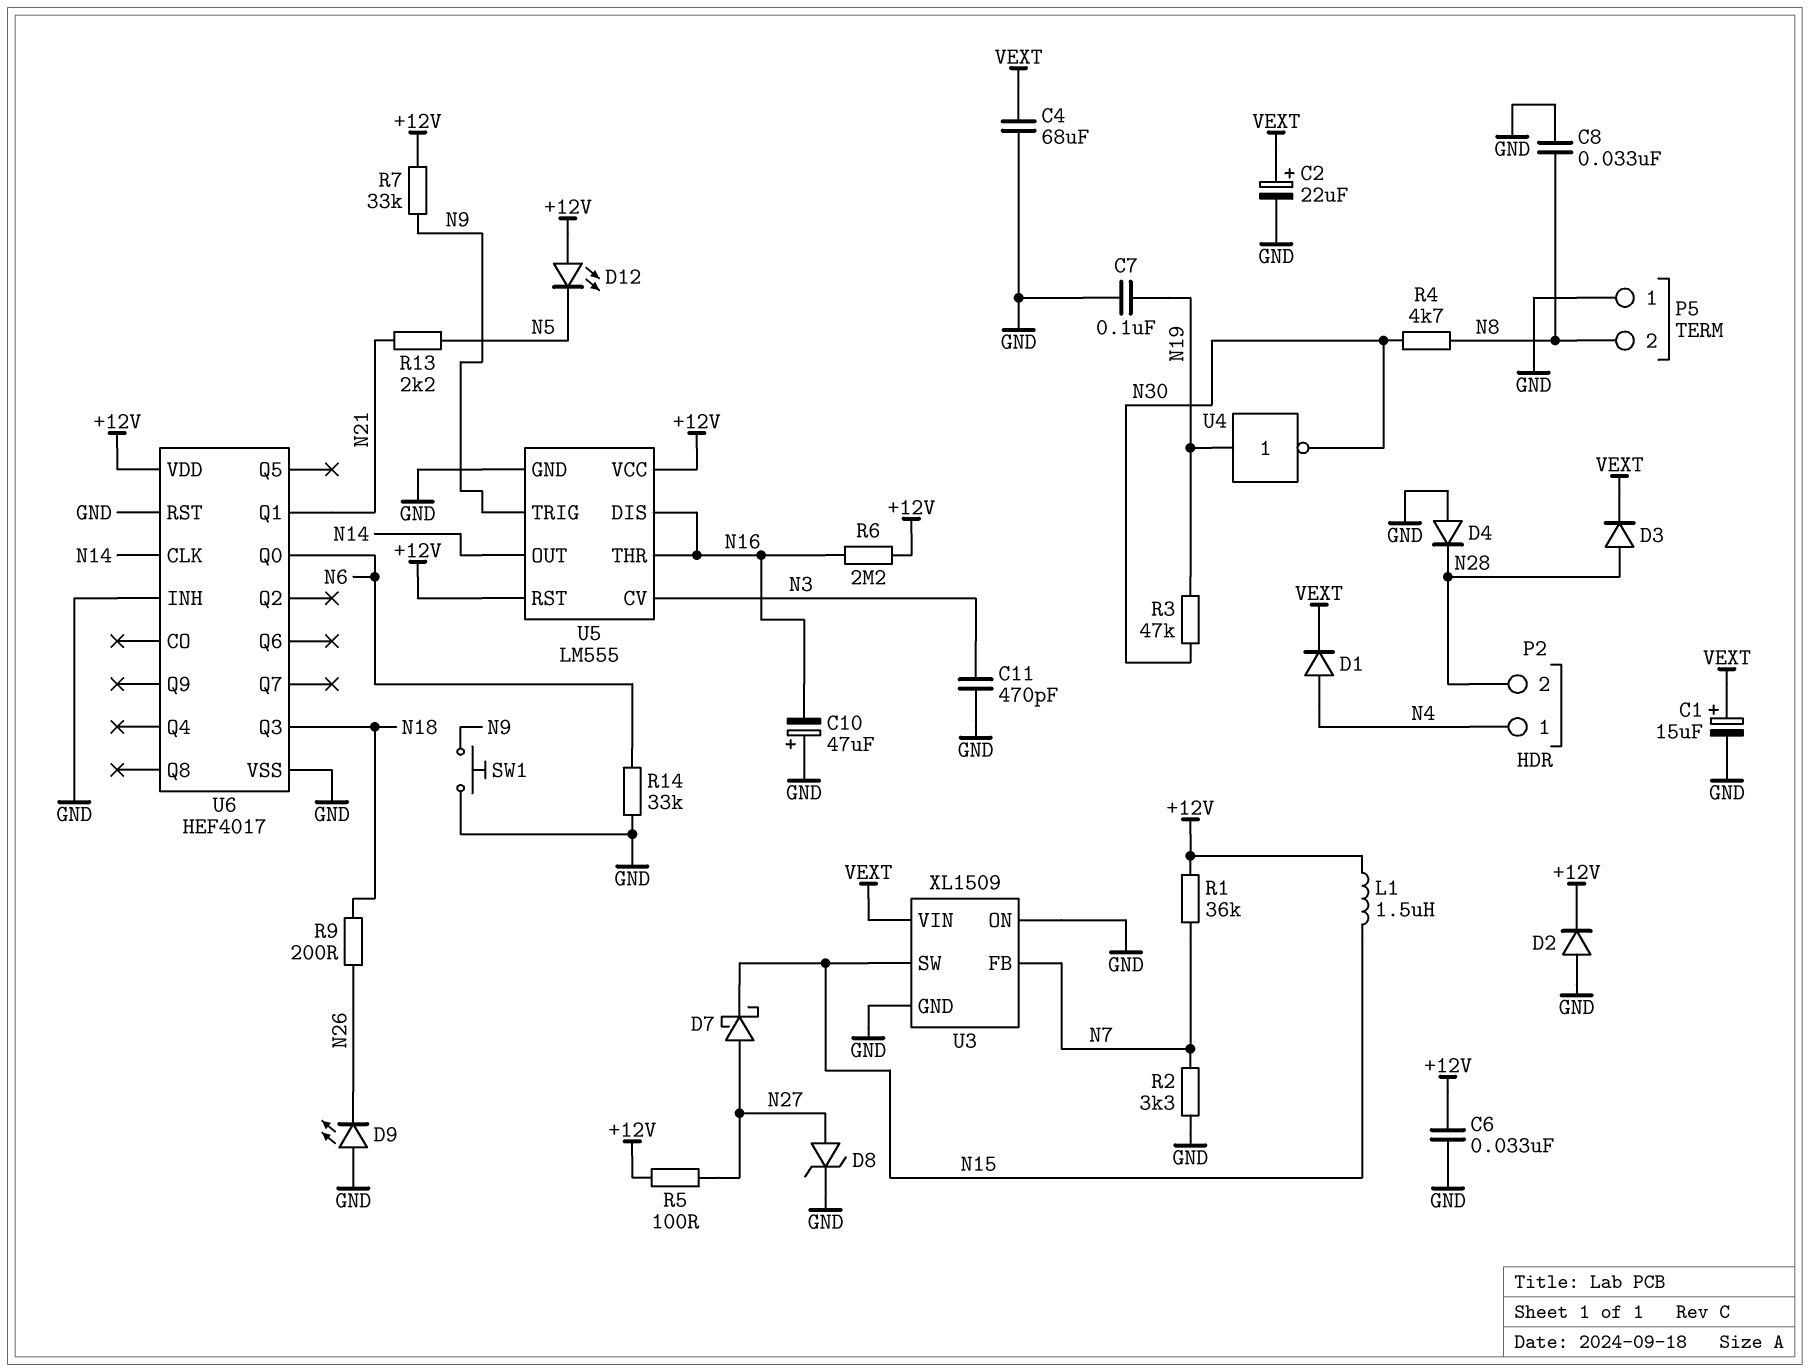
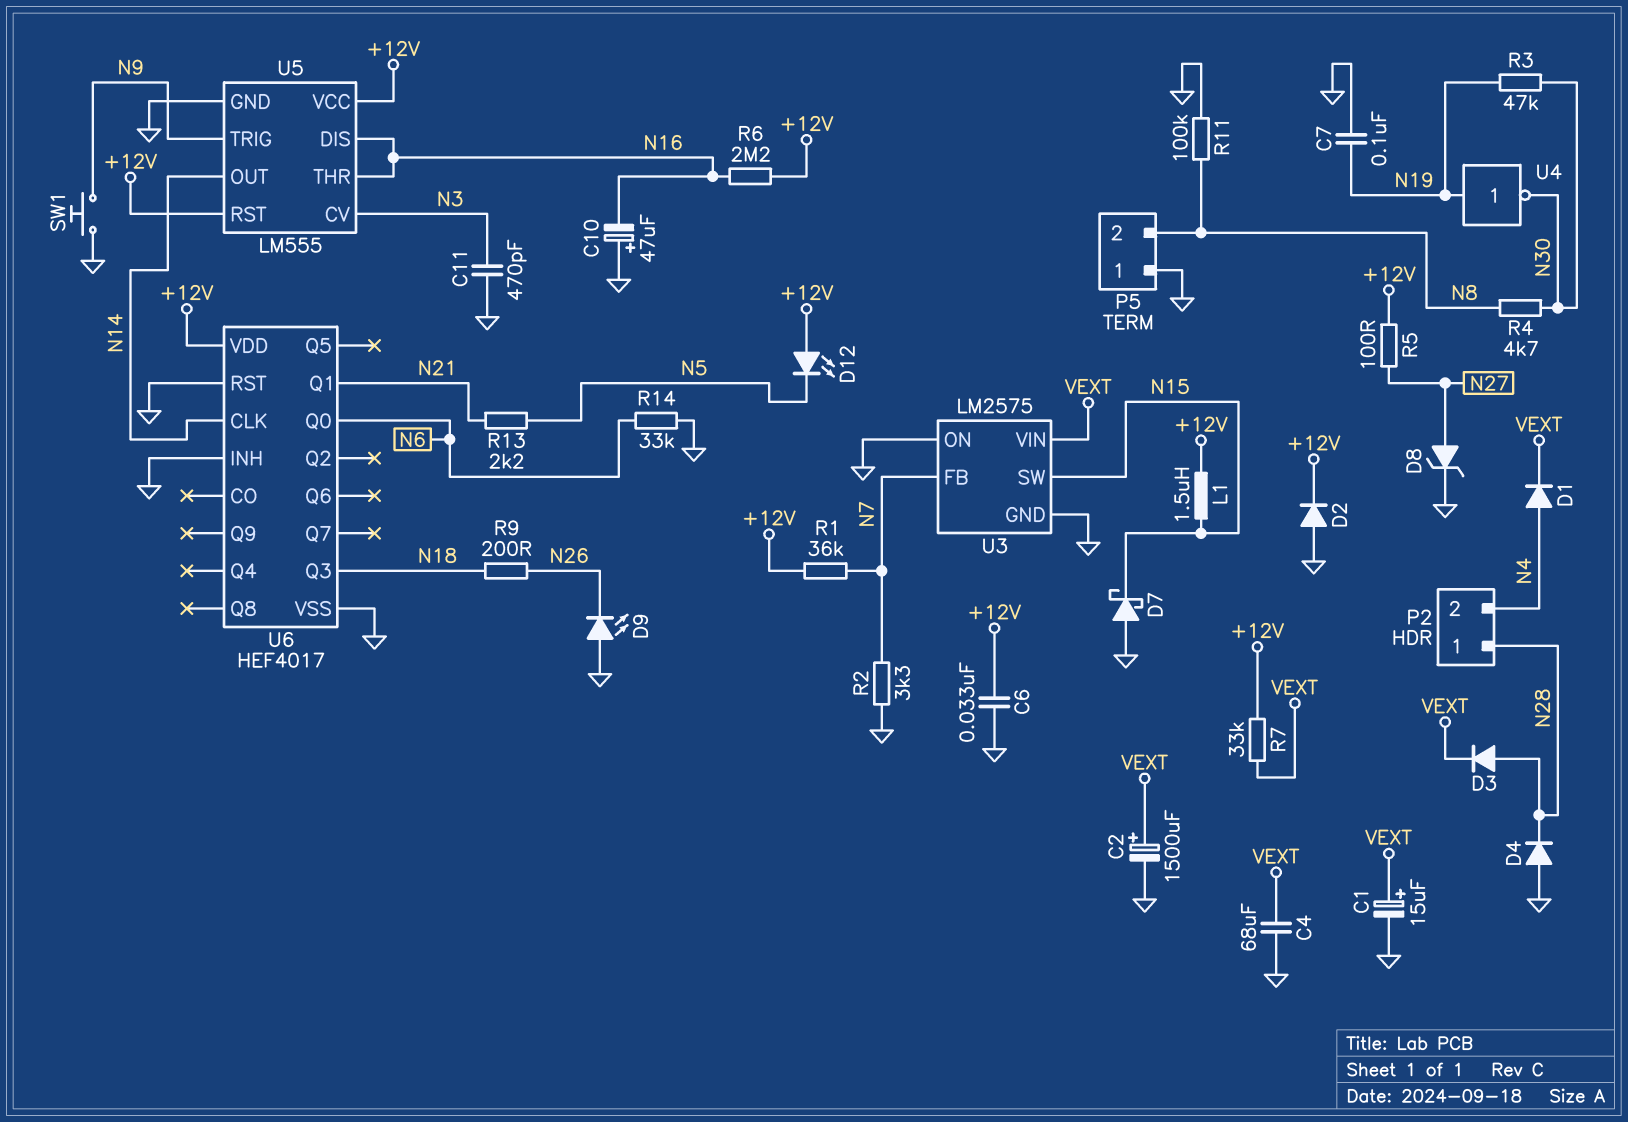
C2: 22uF (plus VEXT, minus GND) -> 1500uF (plus VEXT, minus GND)
C8: 33nF (GND, N8) -> none
D7: schottky (A N27, K N15) -> schottky (A GND, K N15)
P2 pin 1: N4 -> N28
P2 pin 2: N28 -> N4
R7: 33k (+12V, N9) -> 33k (+12V, VEXT)
R11: none -> 100k (GND, N8)
U3: XL1509 -> LM2575

